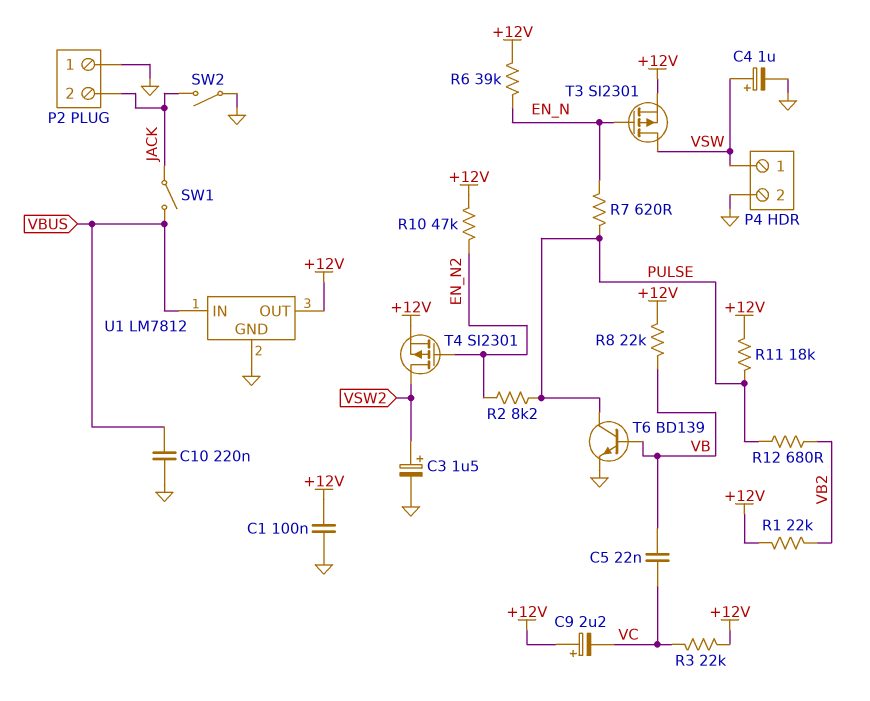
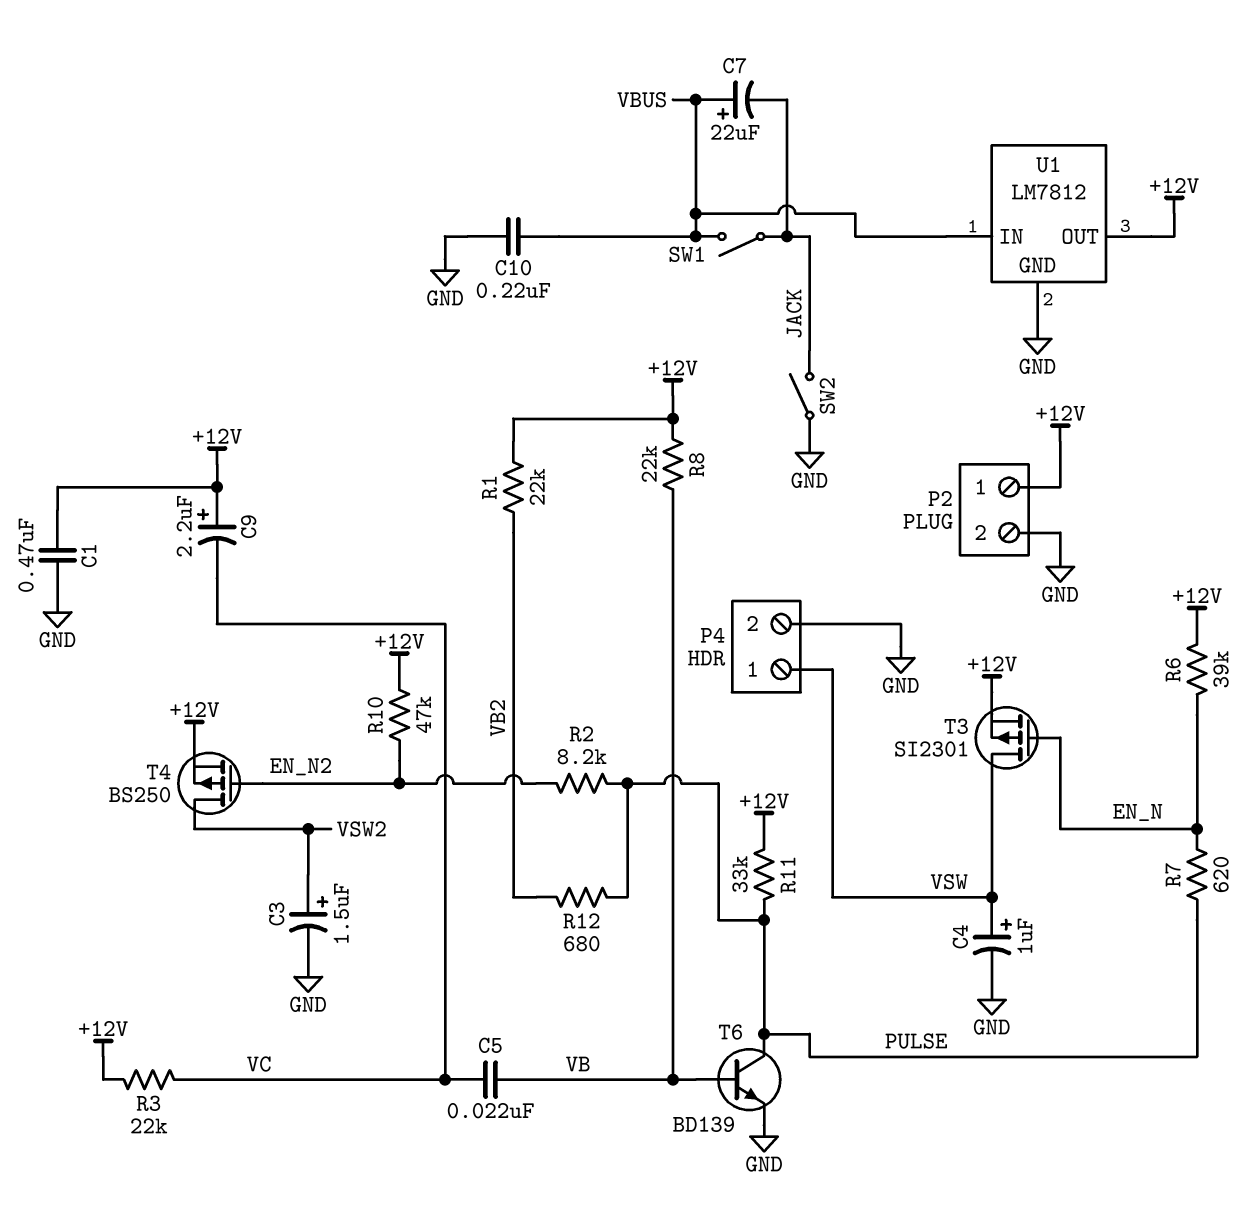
C1: 100nF (+12V, GND) -> 470nF (+12V, GND)
C7: none -> 22uF (plus VBUS, minus JACK)
P2 pin 1: GND -> +12V
P2 pin 2: JACK -> GND
R11: 18k (+12V, PULSE) -> 33k (+12V, PULSE)
T4: PMOS SI2301 (G EN_N2, D VSW2, S +12V) -> PMOS BS250 (G EN_N2, D VSW2, S +12V)

